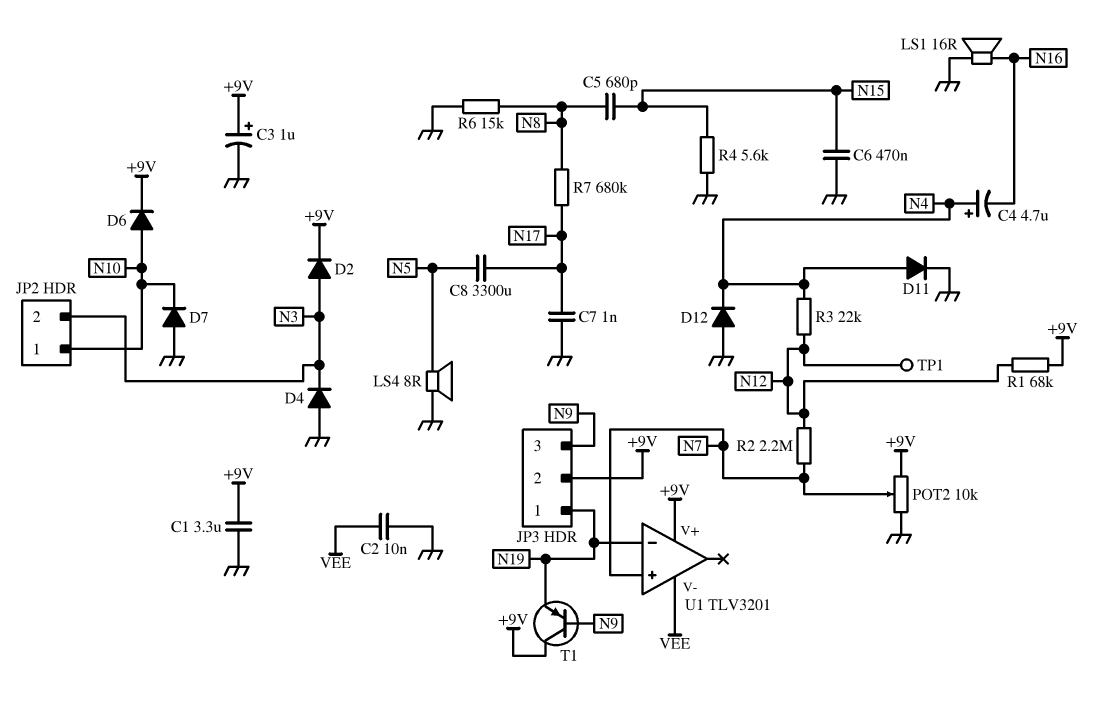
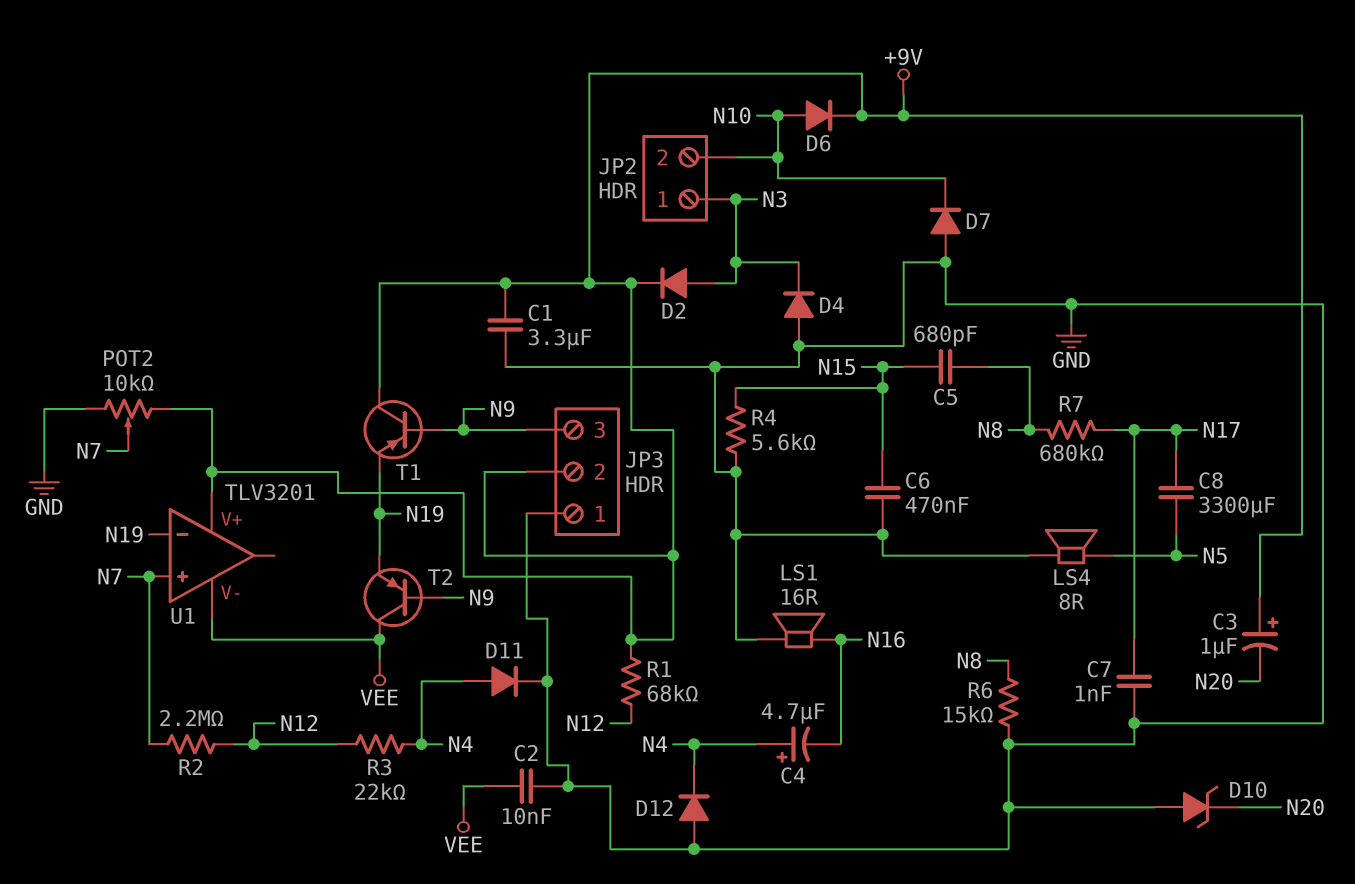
C3: 1uF (plus +9V, minus GND) -> 1uF (plus +9V, minus N20)
D10: none -> zener (A GND, K N20)
JP2 pin 1: N10 -> N3
JP2 pin 2: N3 -> N10
JP3 pin 1: N19 -> GND
T2: none -> PNP (B N9, C VEE, E N19)
TP1: test point (N12) -> none

